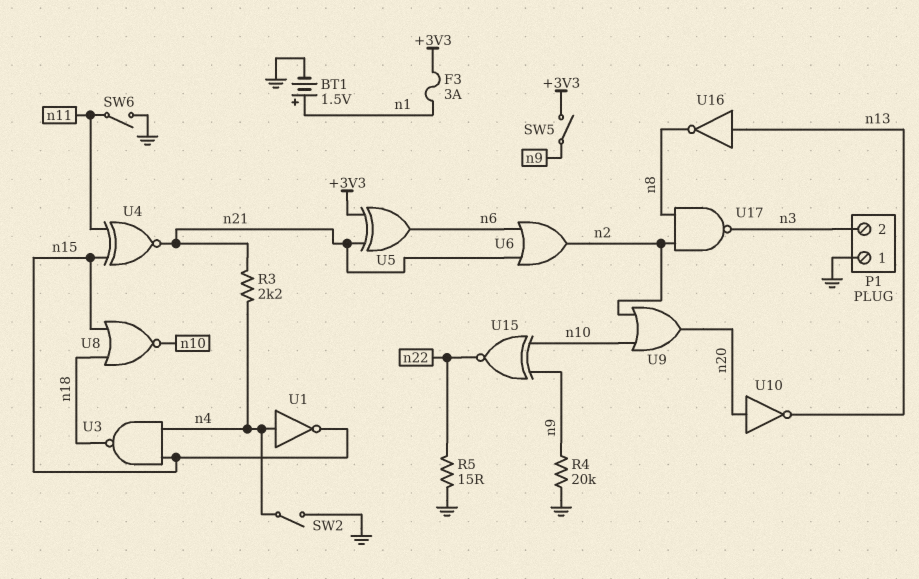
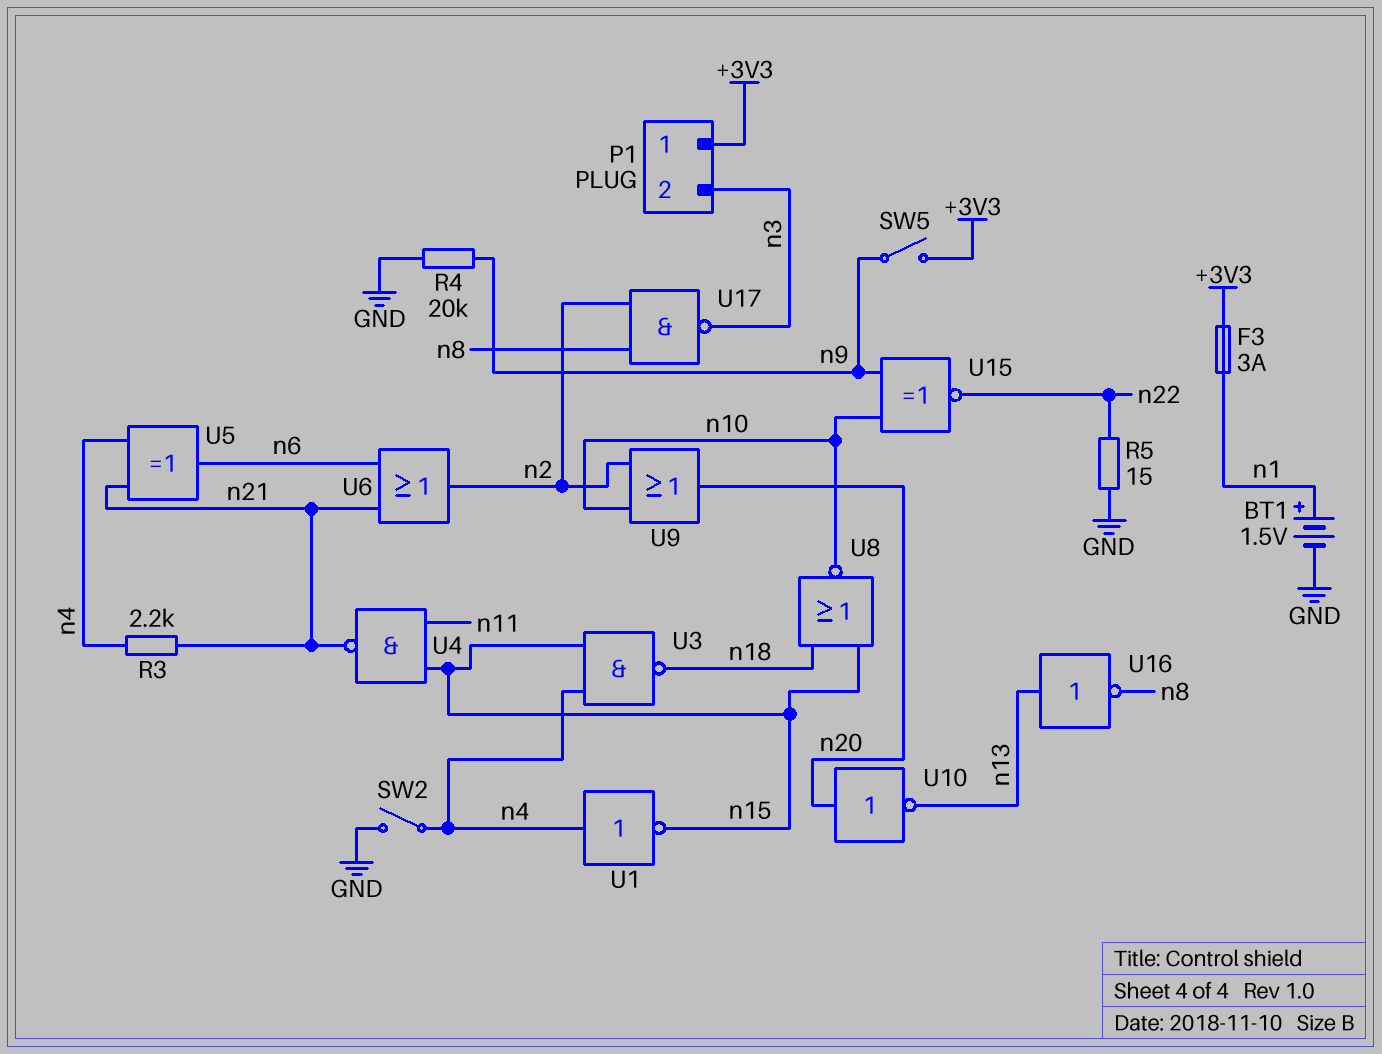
P1 pin 1: GND -> +3V3
SW6: switch (GND, n11) -> none
U4: XNOR (in n11, in n15, out n21) -> NAND (in n11, in n15, out n21)
U5: XOR (in +3V3, in n21, out n6) -> XOR (in n4, in n21, out n6)

